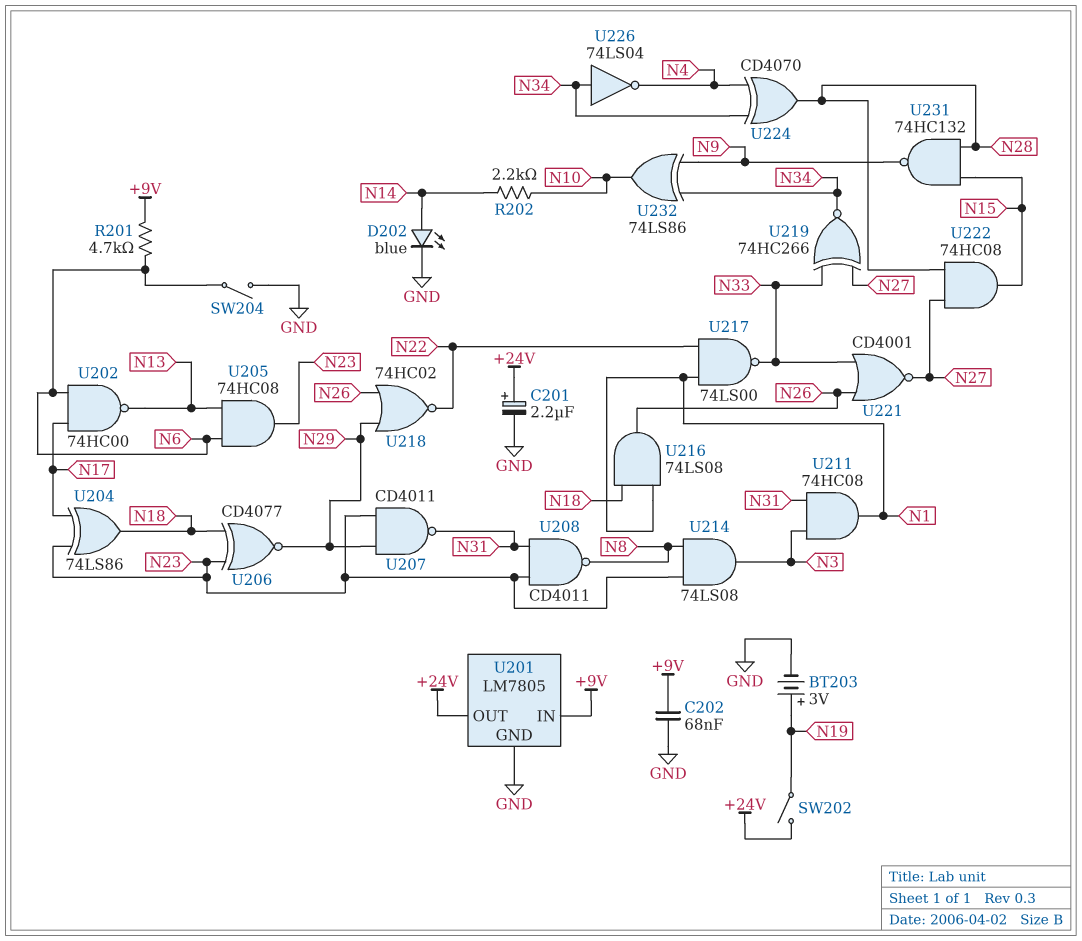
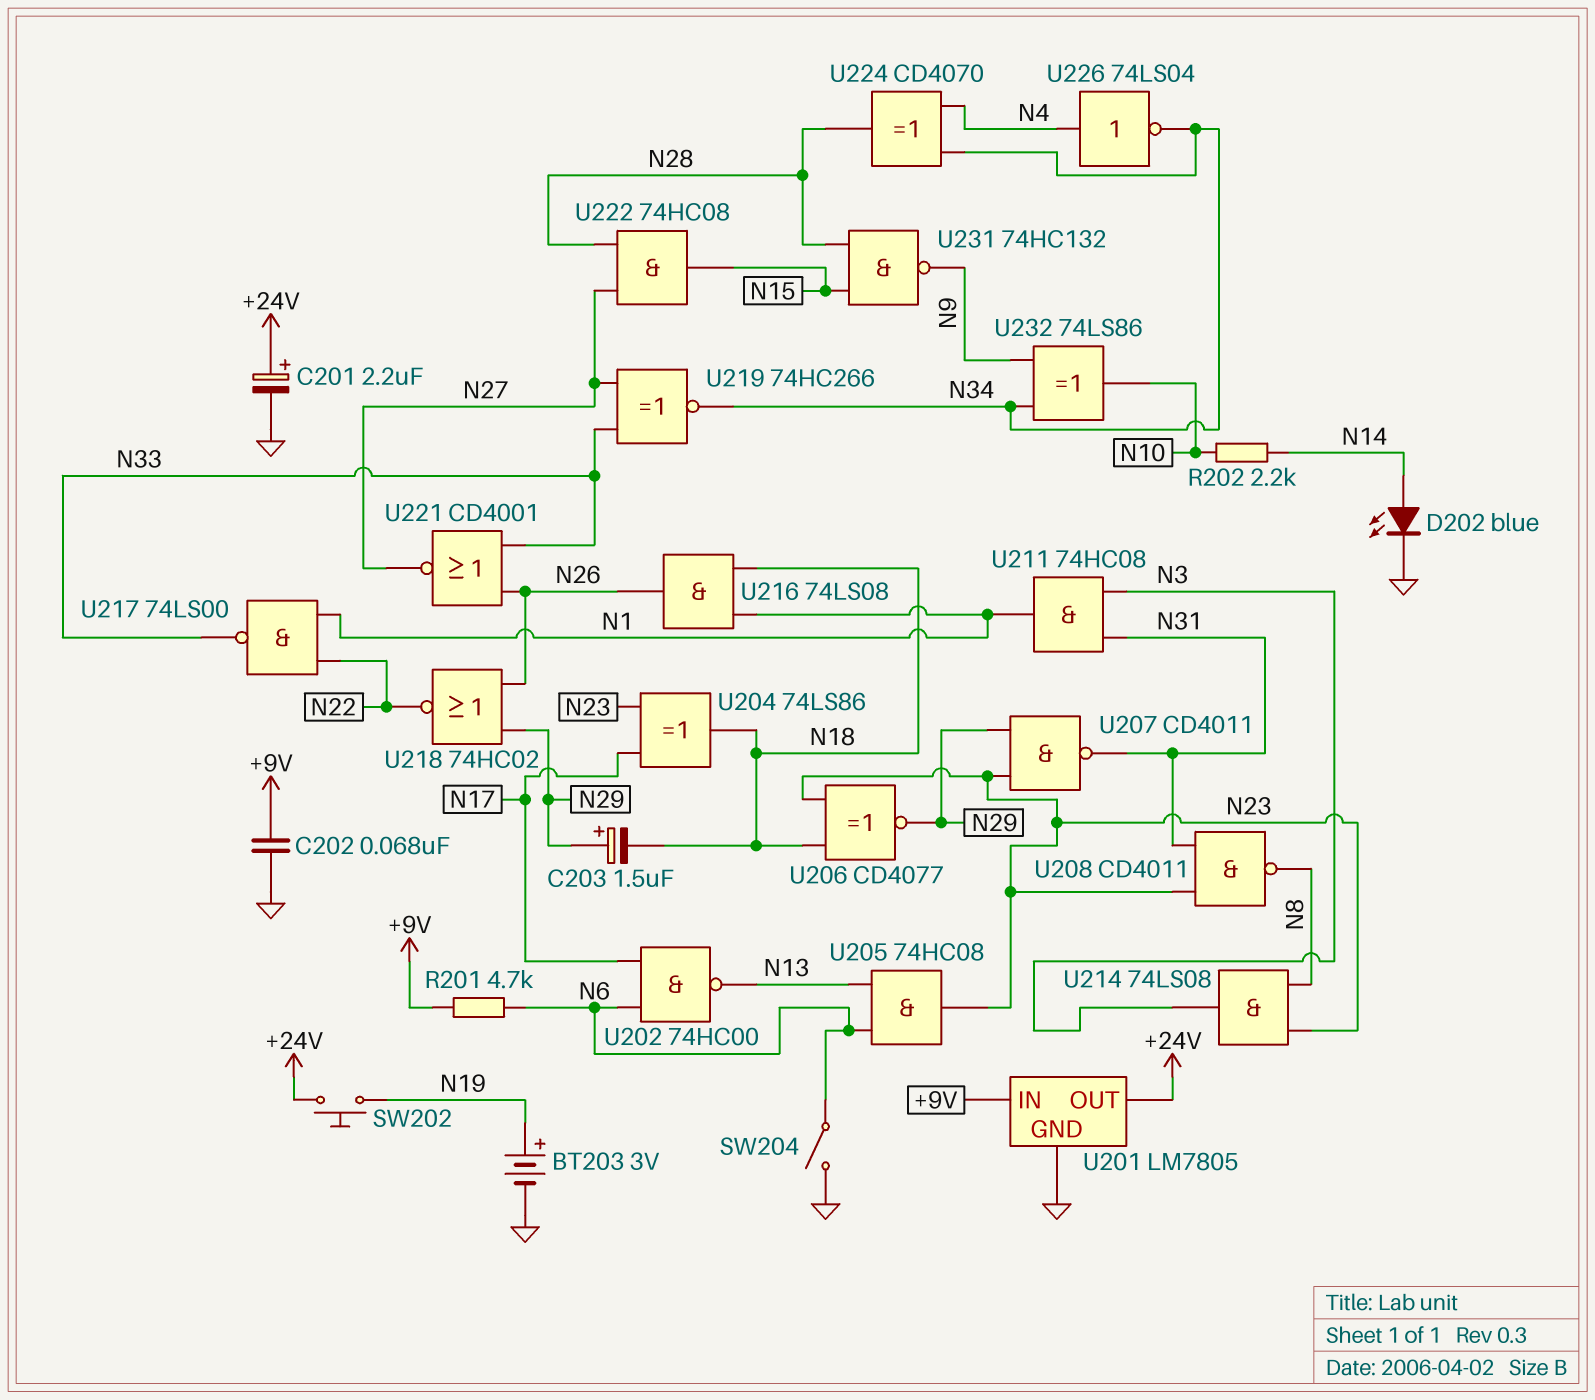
C203: none -> 1.5uF (plus N29, minus N18)
SW202: switch (+24V, N19) -> button (+24V, N19)
U226: NOT 74LS04 (in N34, out N4) -> NOT 74LS04 (in N4, out N34)

